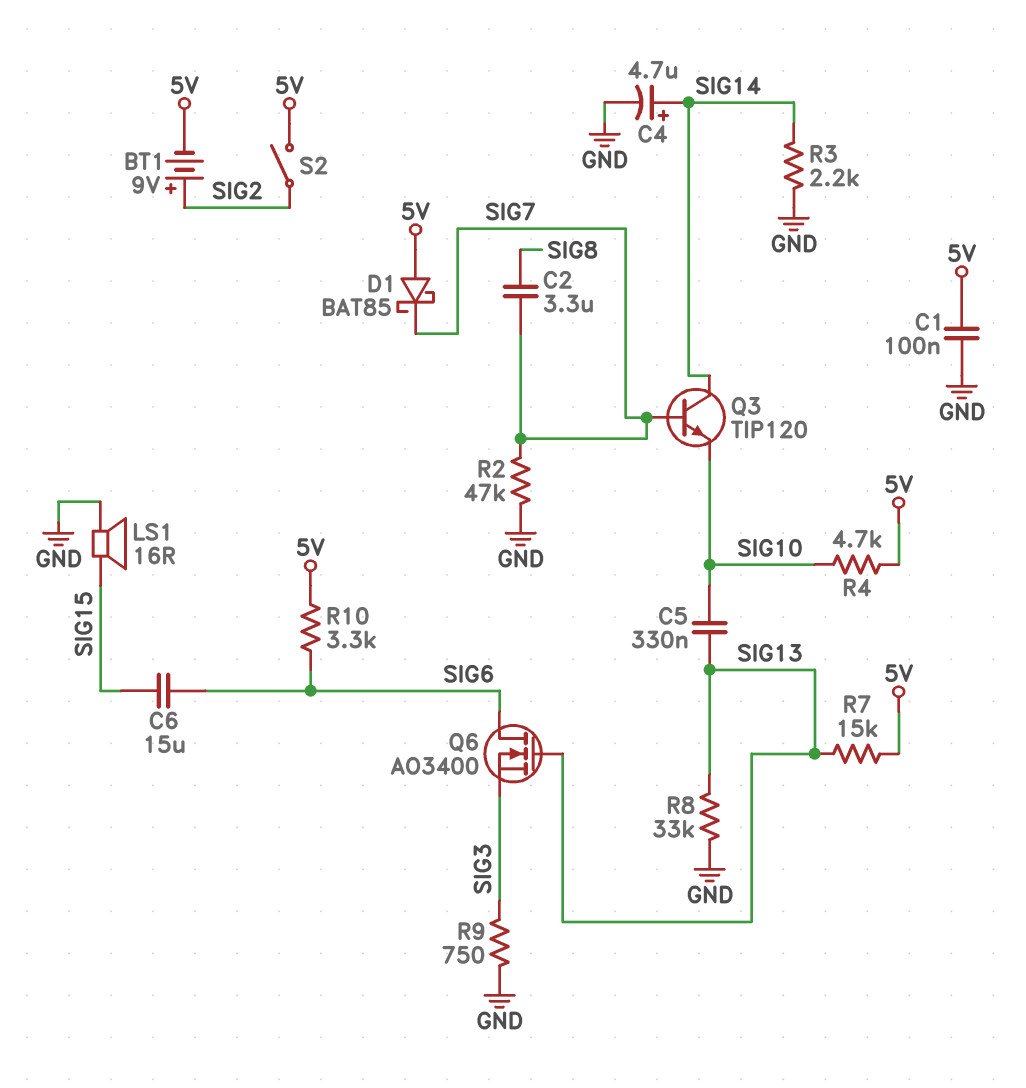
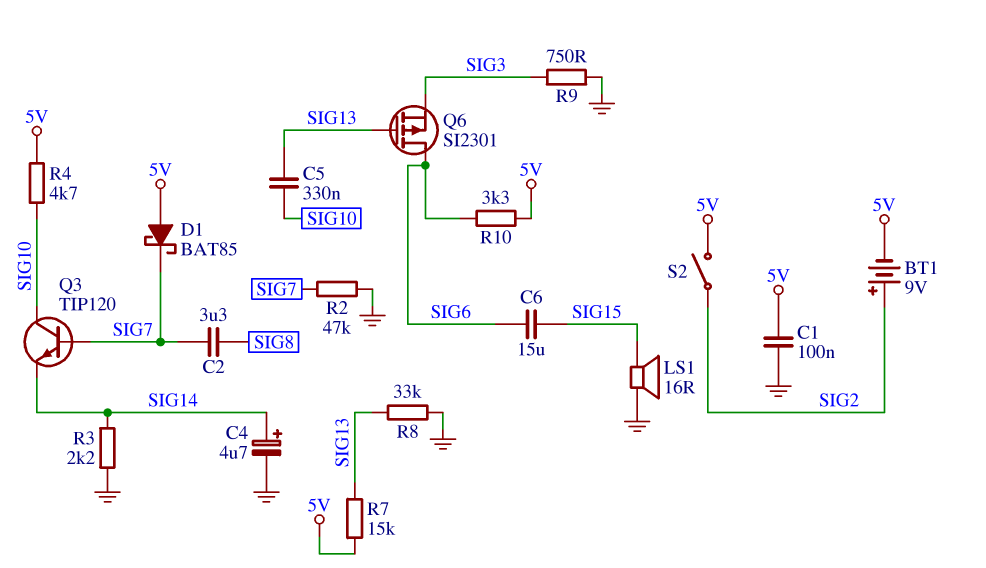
Q3: NPN TIP120 (B SIG7, C SIG14, E SIG10) -> NPN TIP120 (B SIG7, C SIG10, E SIG14)
Q6: NMOS AO3400 (G SIG13, D SIG6, S SIG3) -> PMOS SI2301 (G SIG13, D SIG6, S SIG3)

